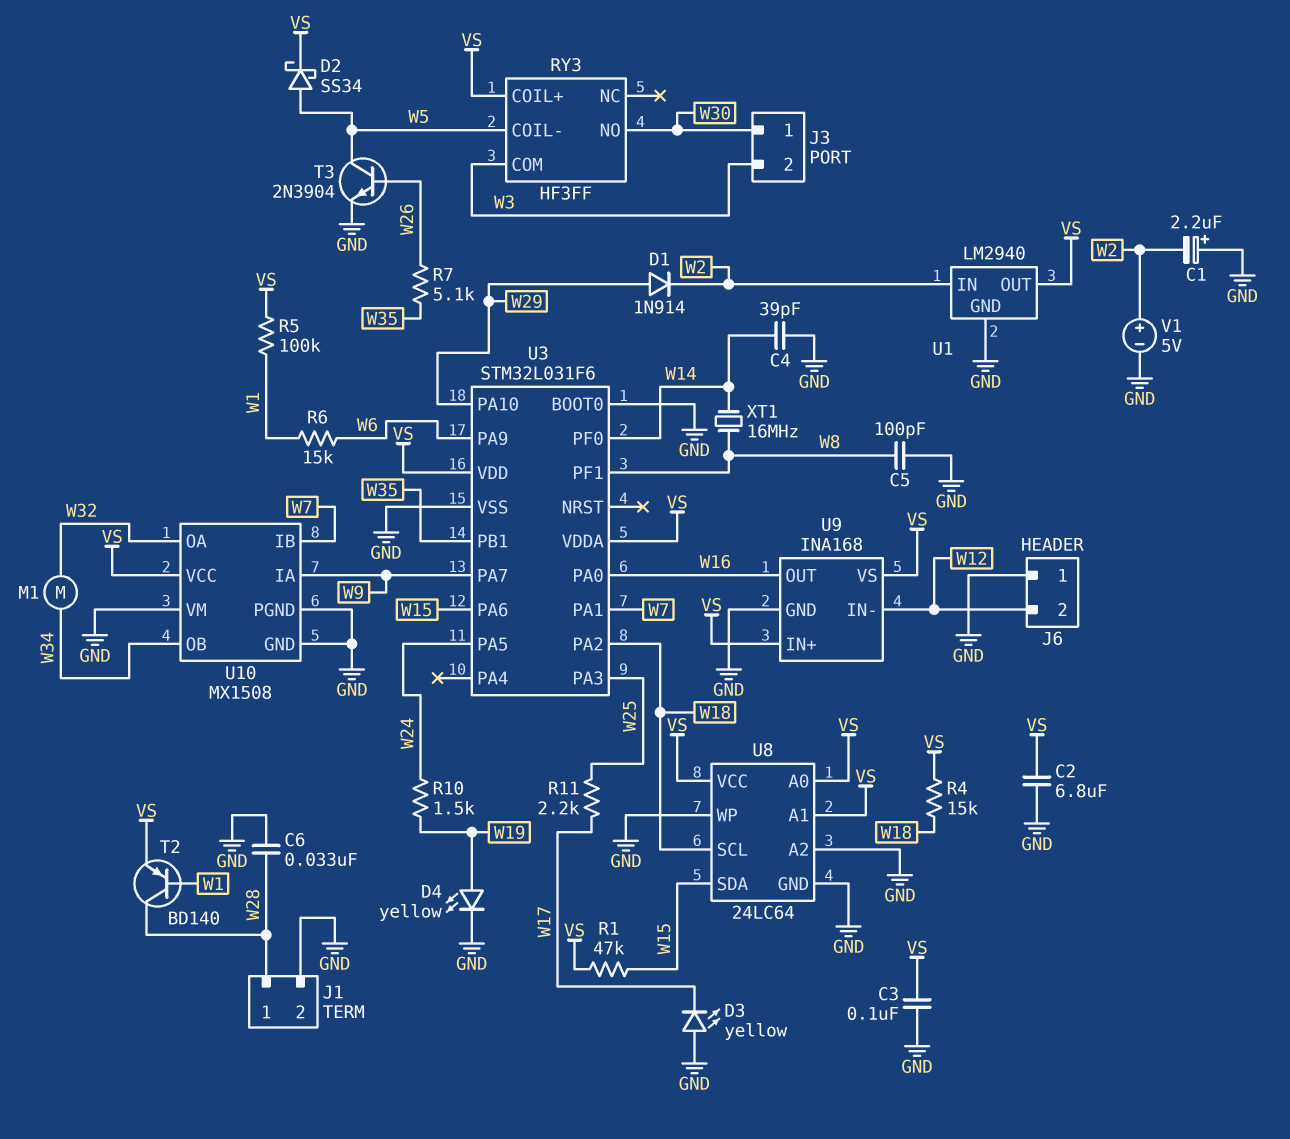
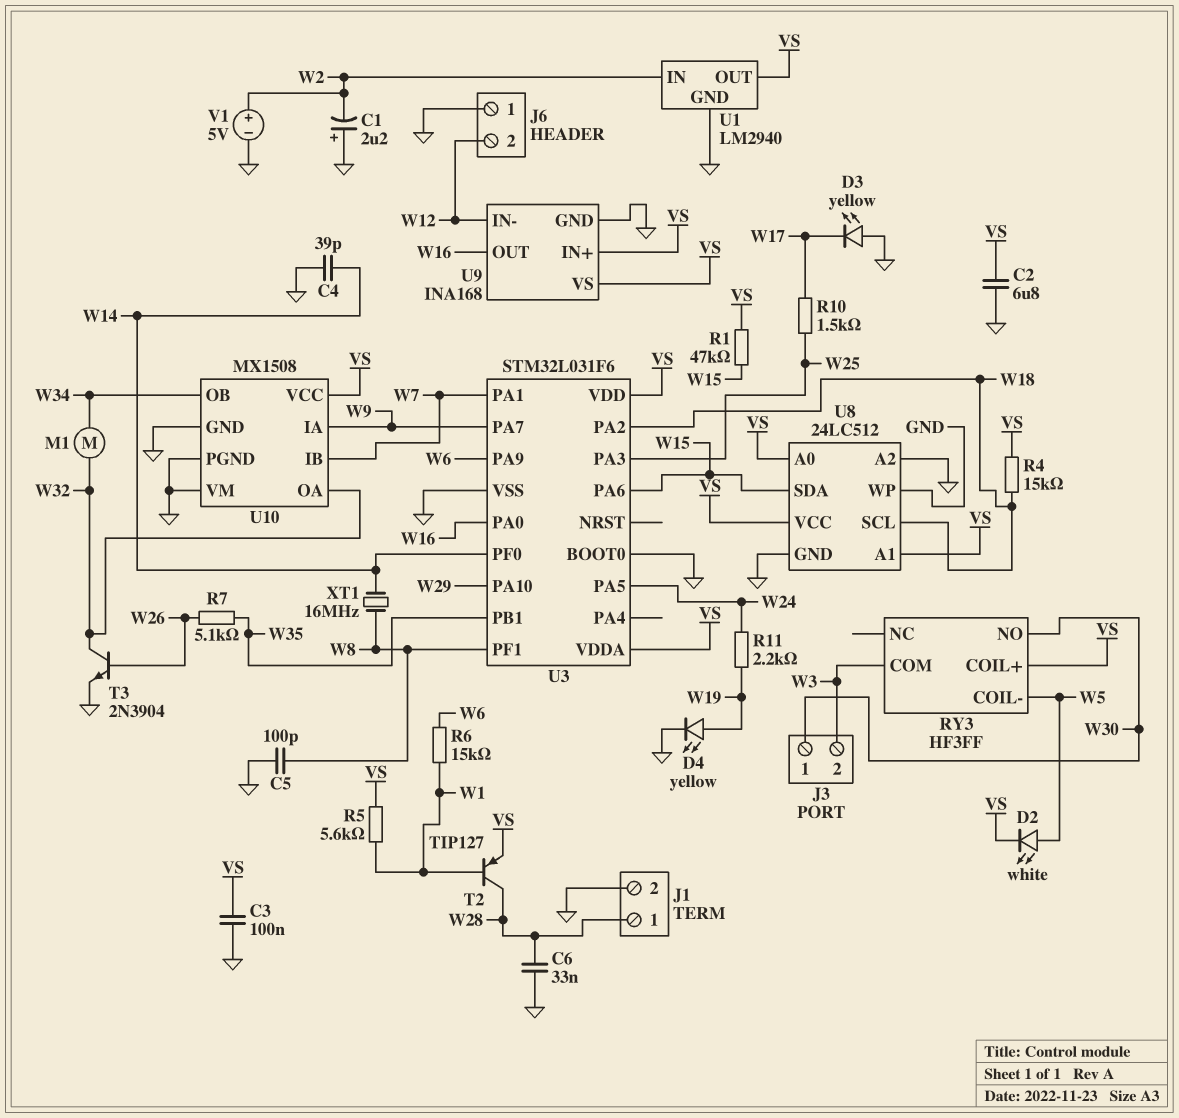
D1: diode 1N914 (A W29, K W2) -> none
D2: schottky SS34 (A W5, K VS) -> LED white (A W5, K VS)
R5: 100k (VS, W1) -> 5.6k (VS, W1)
R10: 1.5k (W19, W24) -> 1.5k (W17, W25)
R11: 2.2k (W17, W25) -> 2.2k (W19, W24)
T2: PNP BD140 (B W1, C W28, E VS) -> PNP TIP127 (B W1, C W28, E VS)
T3: NPN 2N3904 (B W26, C W5, E GND) -> NPN 2N3904 (B W26, C W32, E GND)
U8: 24LC64 -> 24LC512

